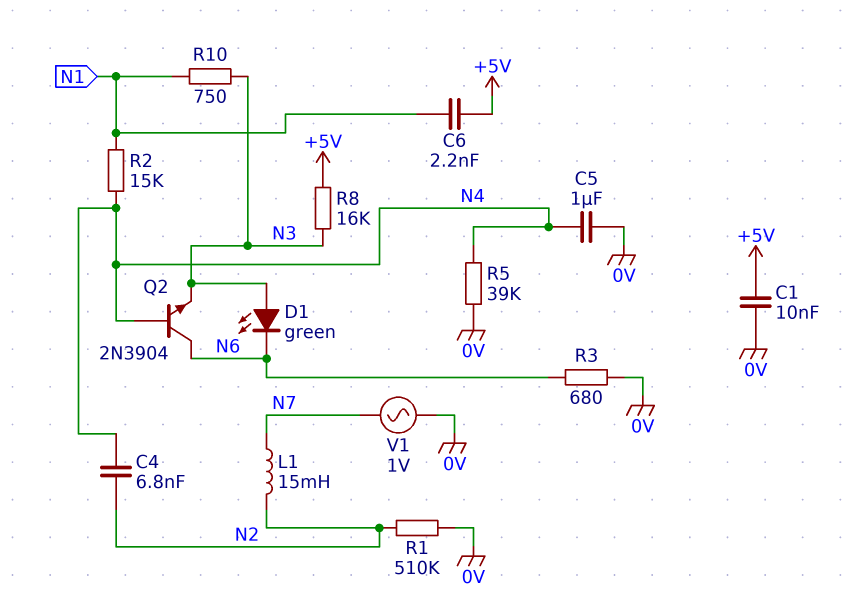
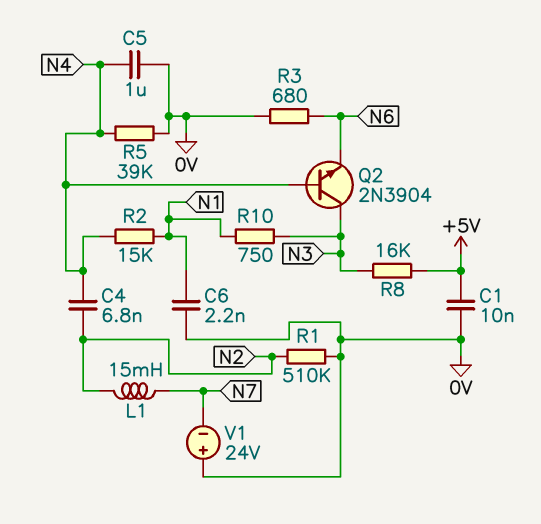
C6: 2.2nF (+5V, N1) -> 2.2nF (0V, N1)
D1: LED green (A N3, K N6) -> none
Q2: NPN 2N3904 (B N4, C N6, E N3) -> NPN 2N3904 (B N4, C N3, E N6)
V1: AC 1V (0V, N7) -> 24V (plus 0V, minus N7)

